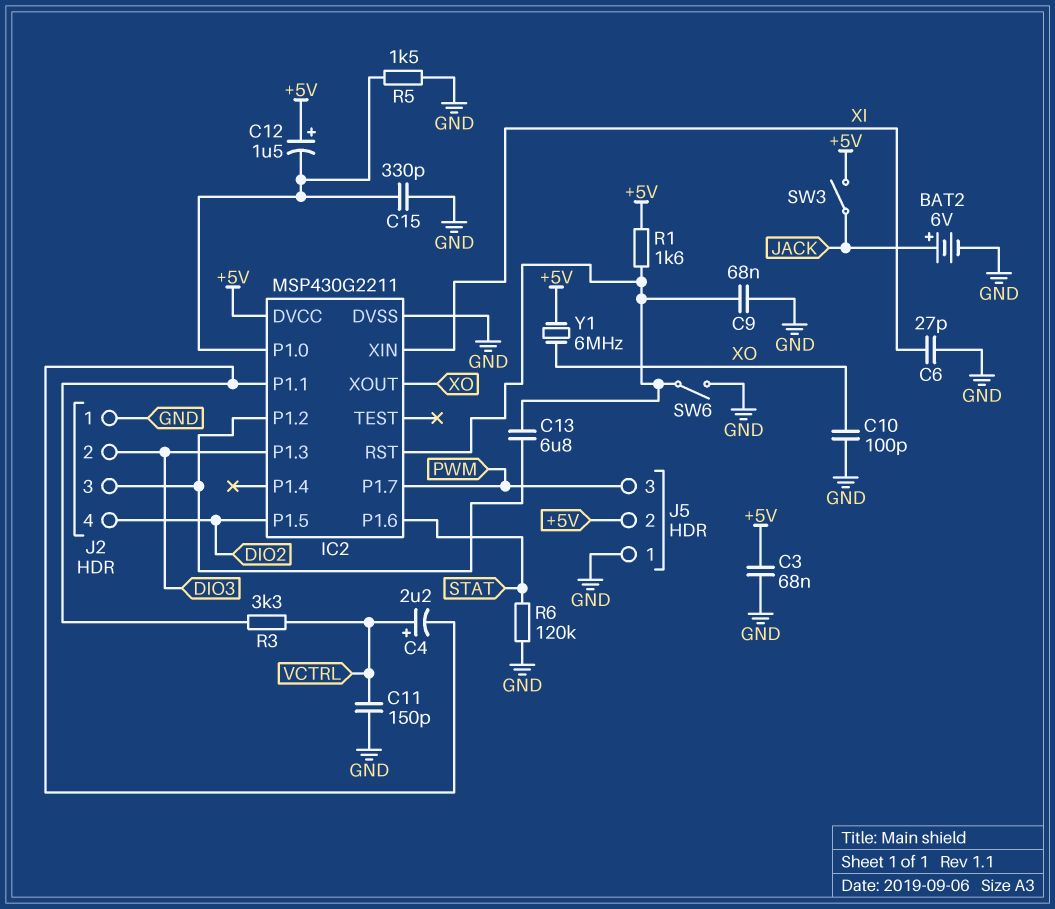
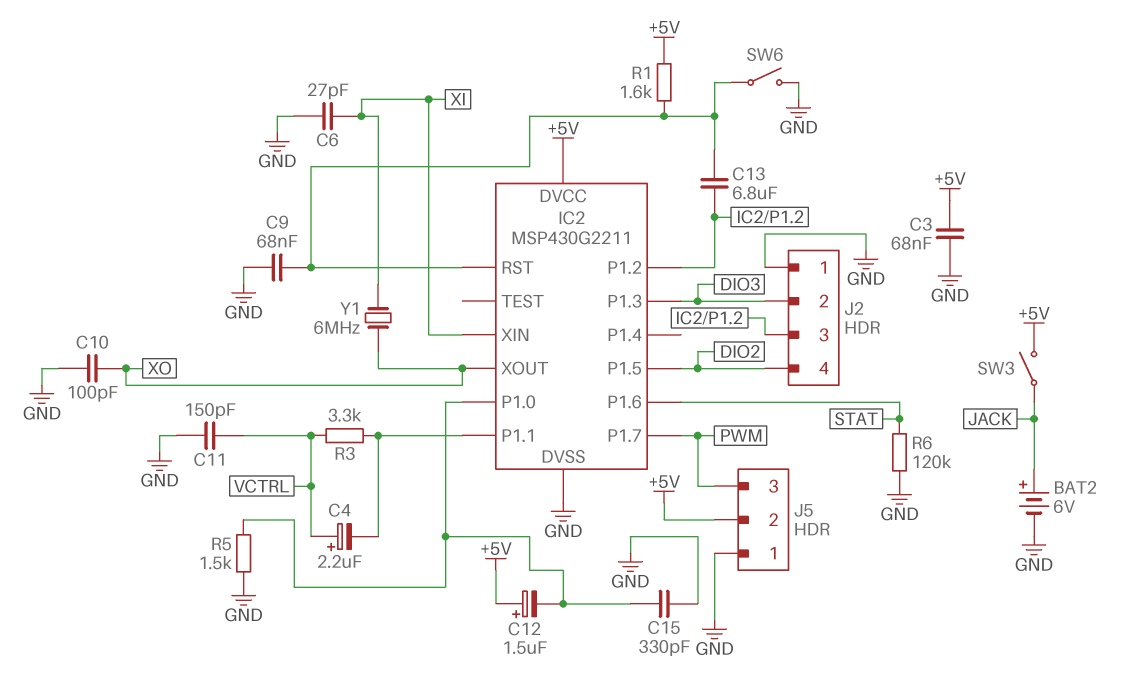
Y1: 6MHz (+5V, XO) -> 6MHz (XI, XO)

